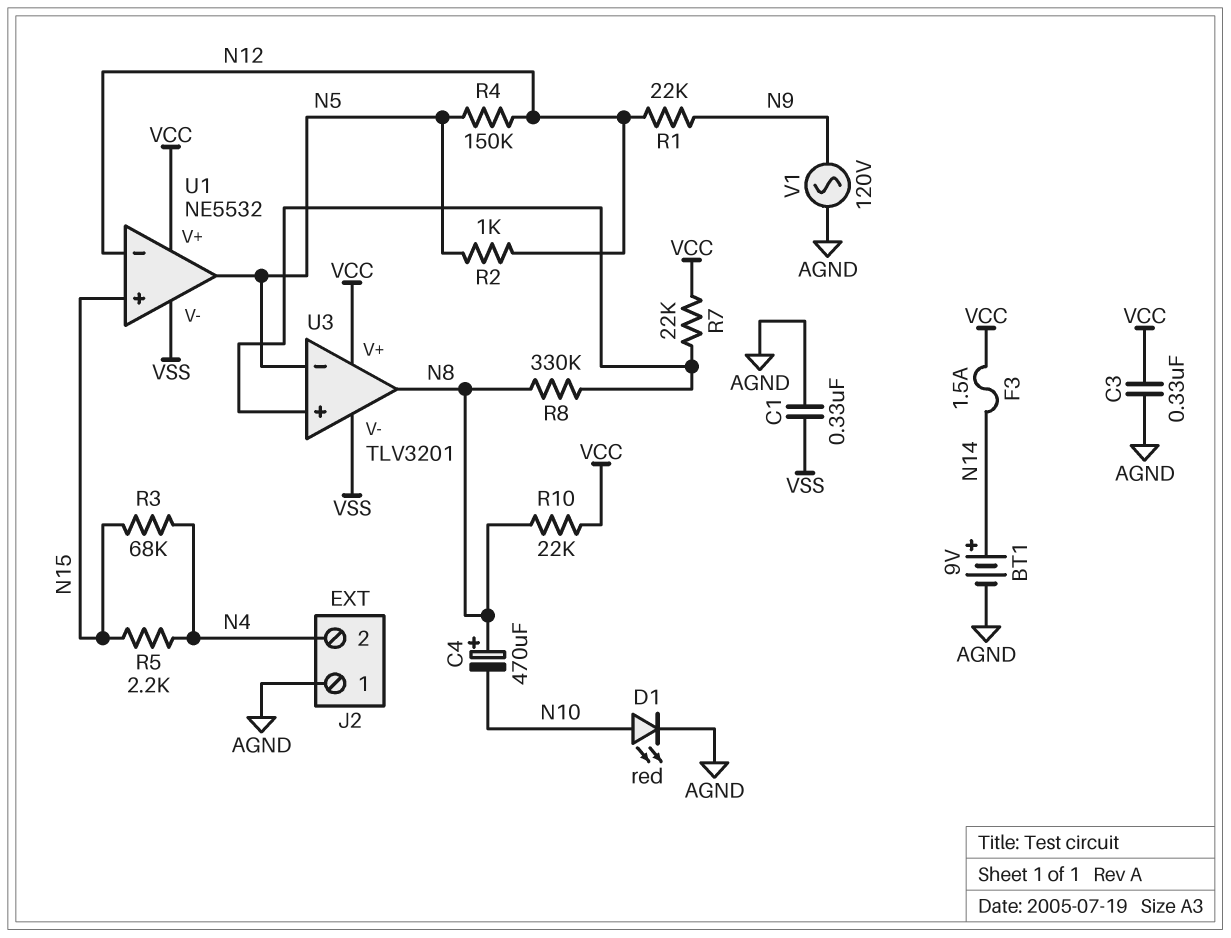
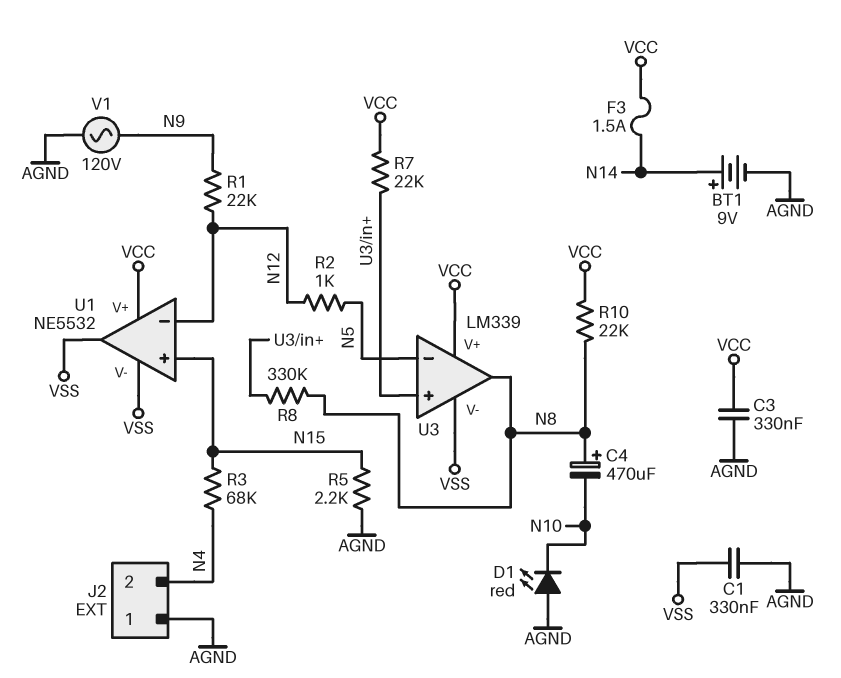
D1: LED red (A N10, K AGND) -> LED red (A AGND, K N10)
R4: 150k (N5, N12) -> none
R5: 2.2k (N4, N15) -> 2.2k (AGND, N15)
U1 pin out: N5 -> VSS
U3: TLV3201 -> LM339

